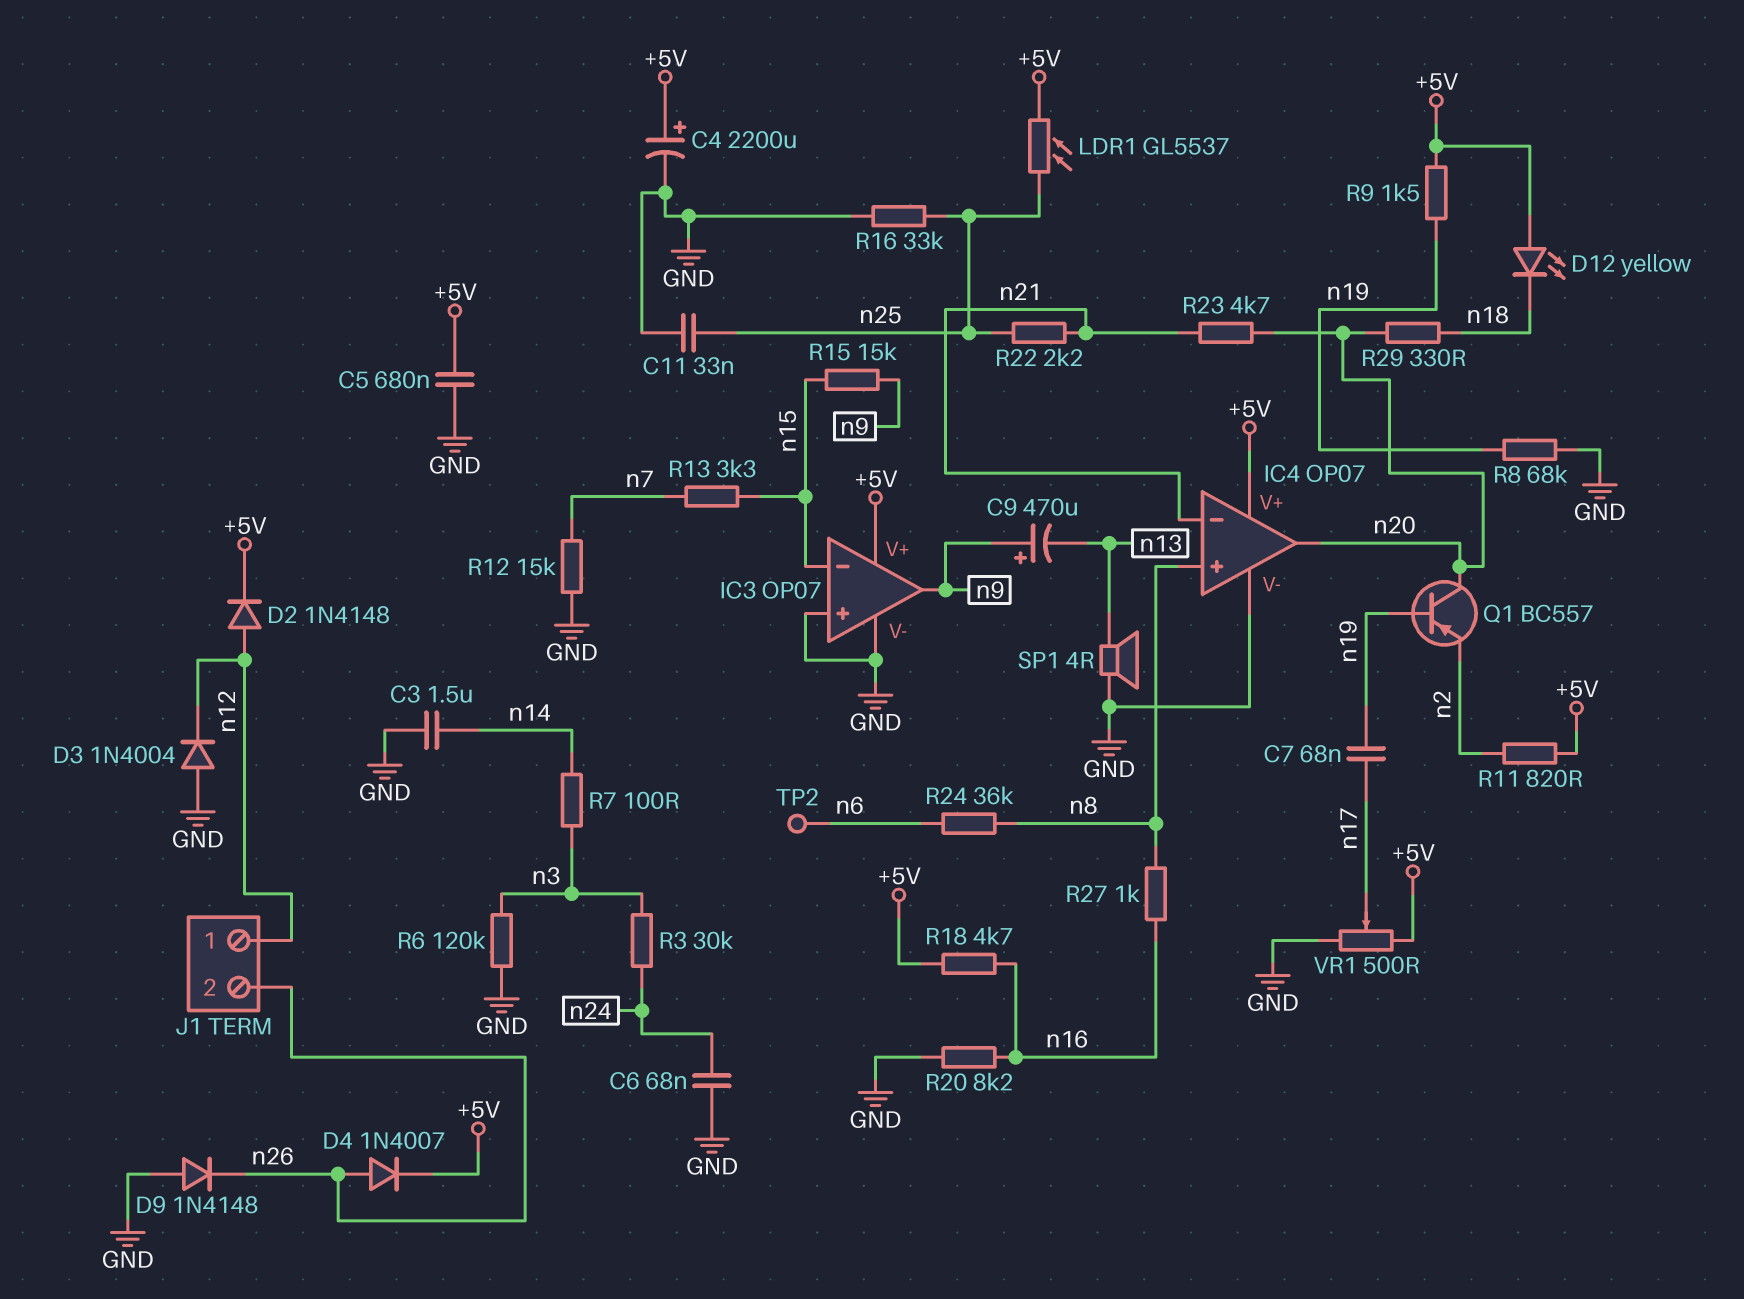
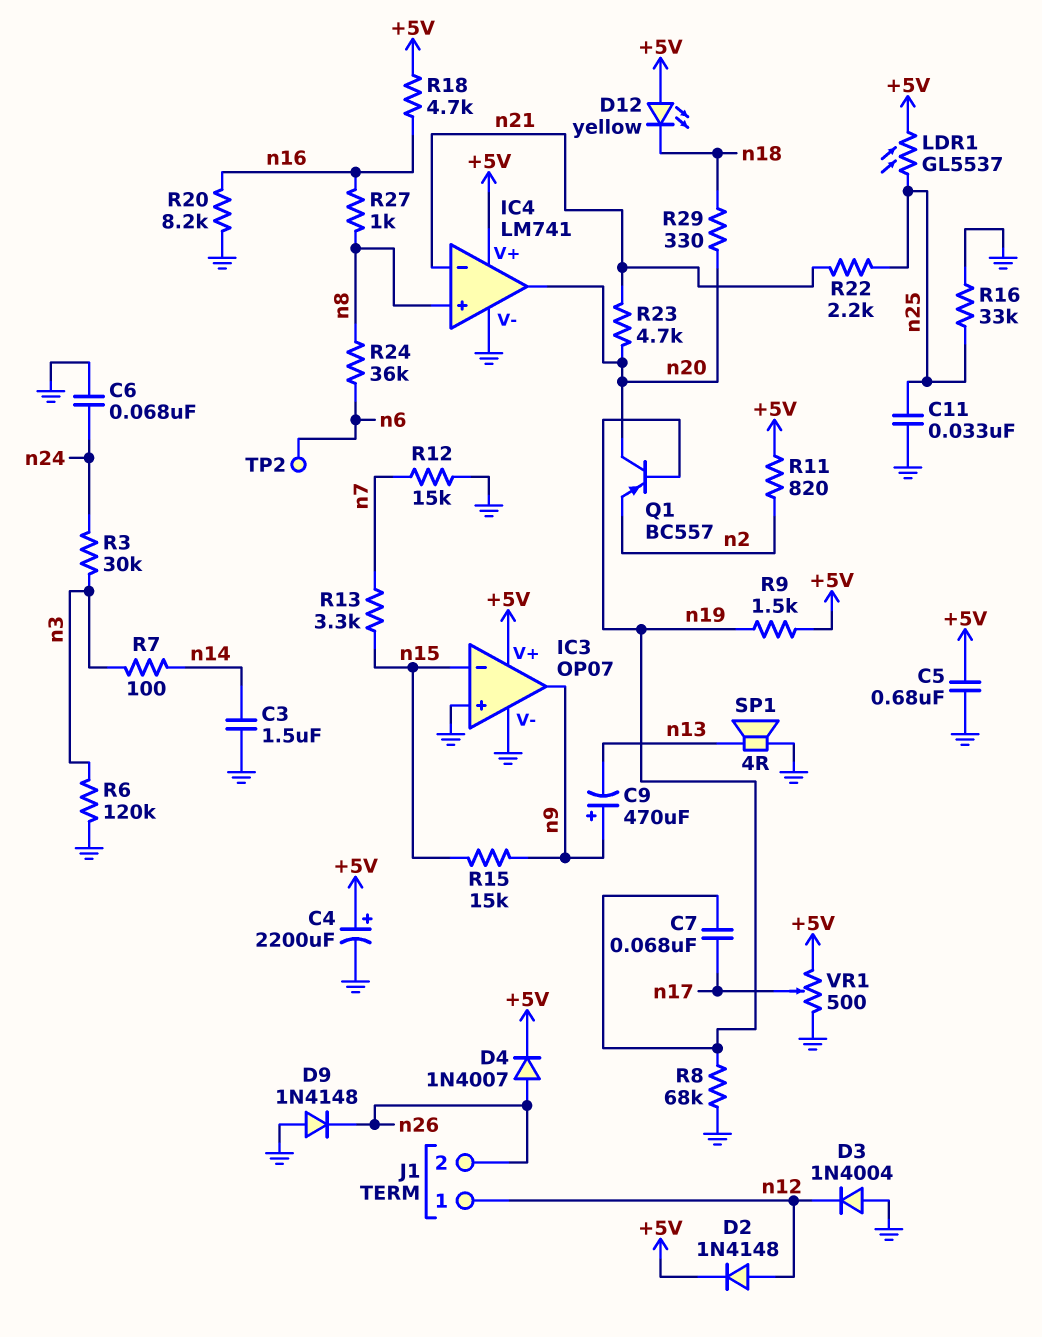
IC4: OP07 -> LM741

